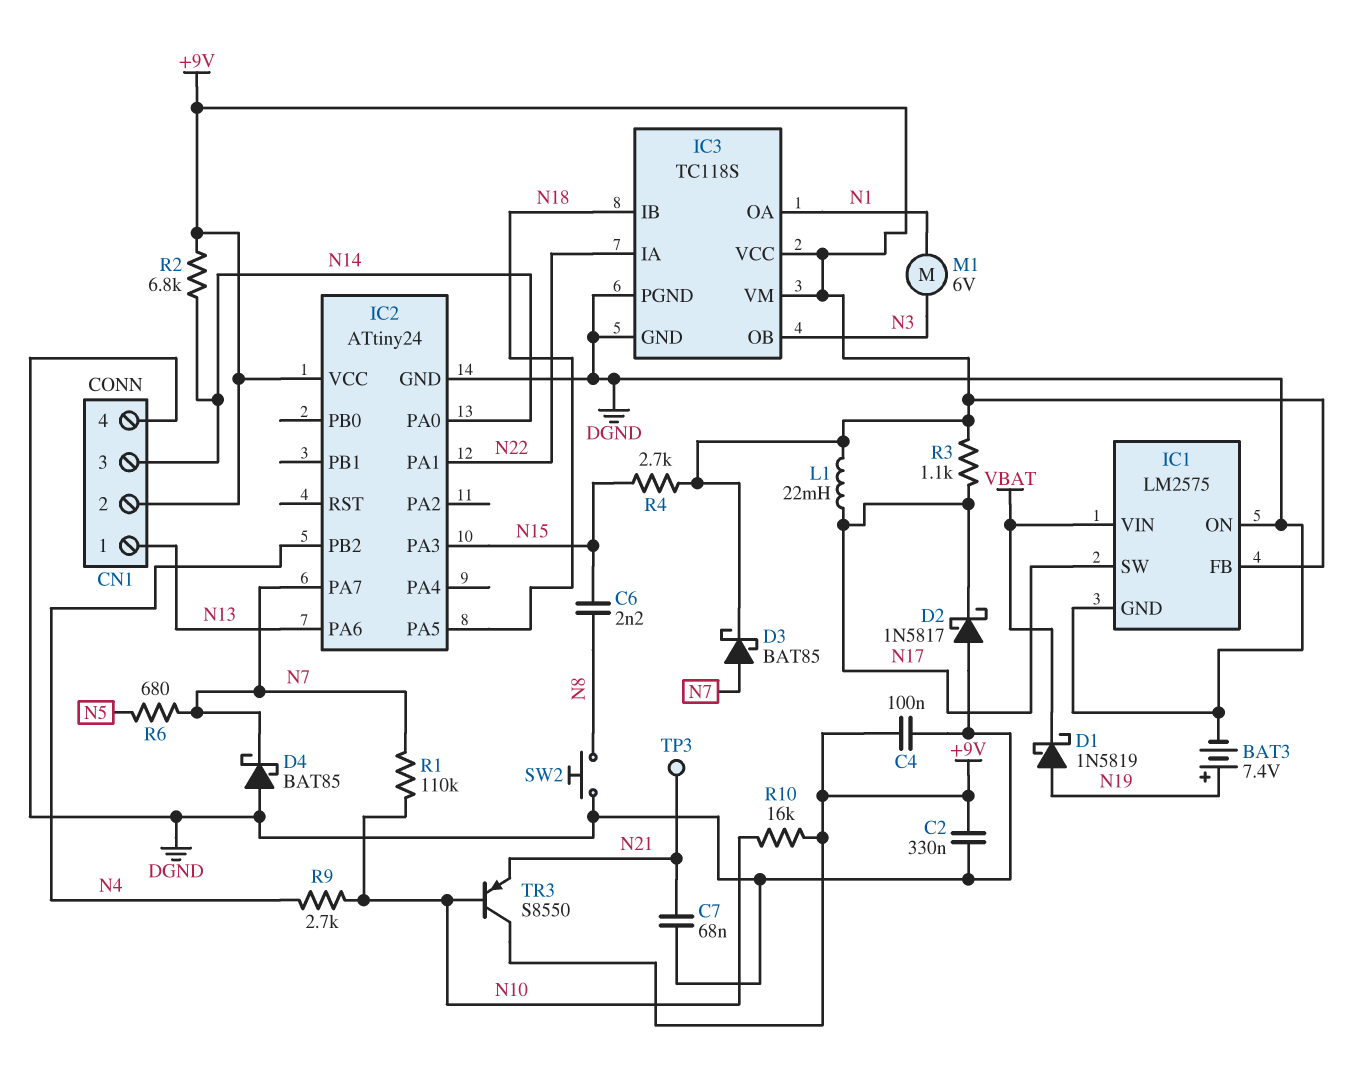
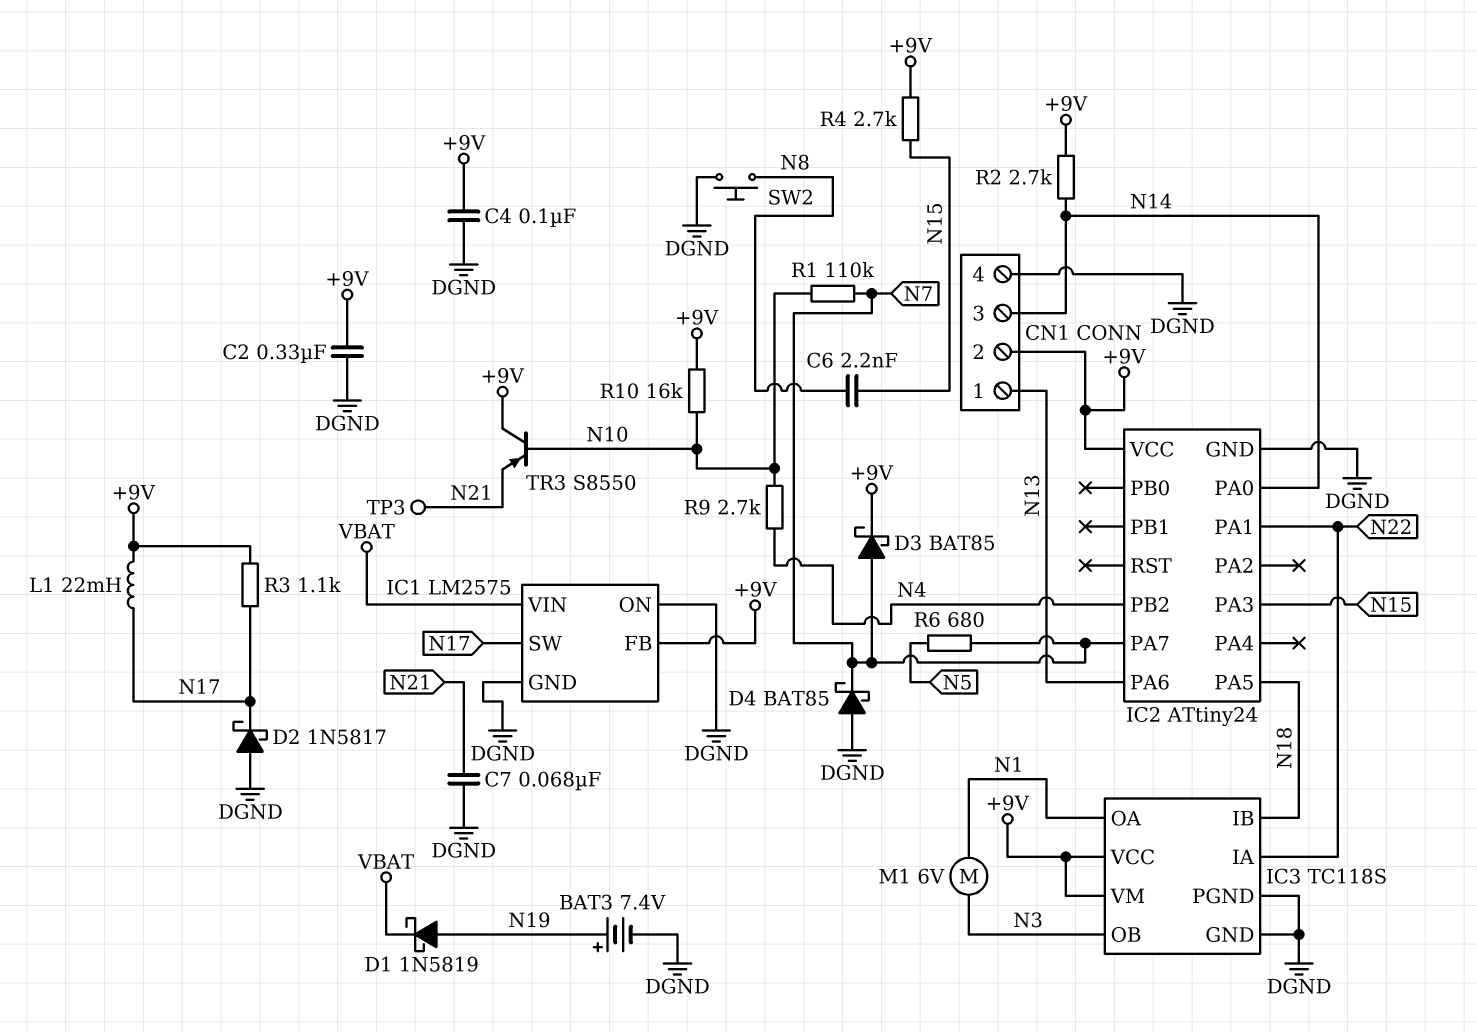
R2: 6.8k (+9V, N14) -> 2.7k (+9V, N14)

